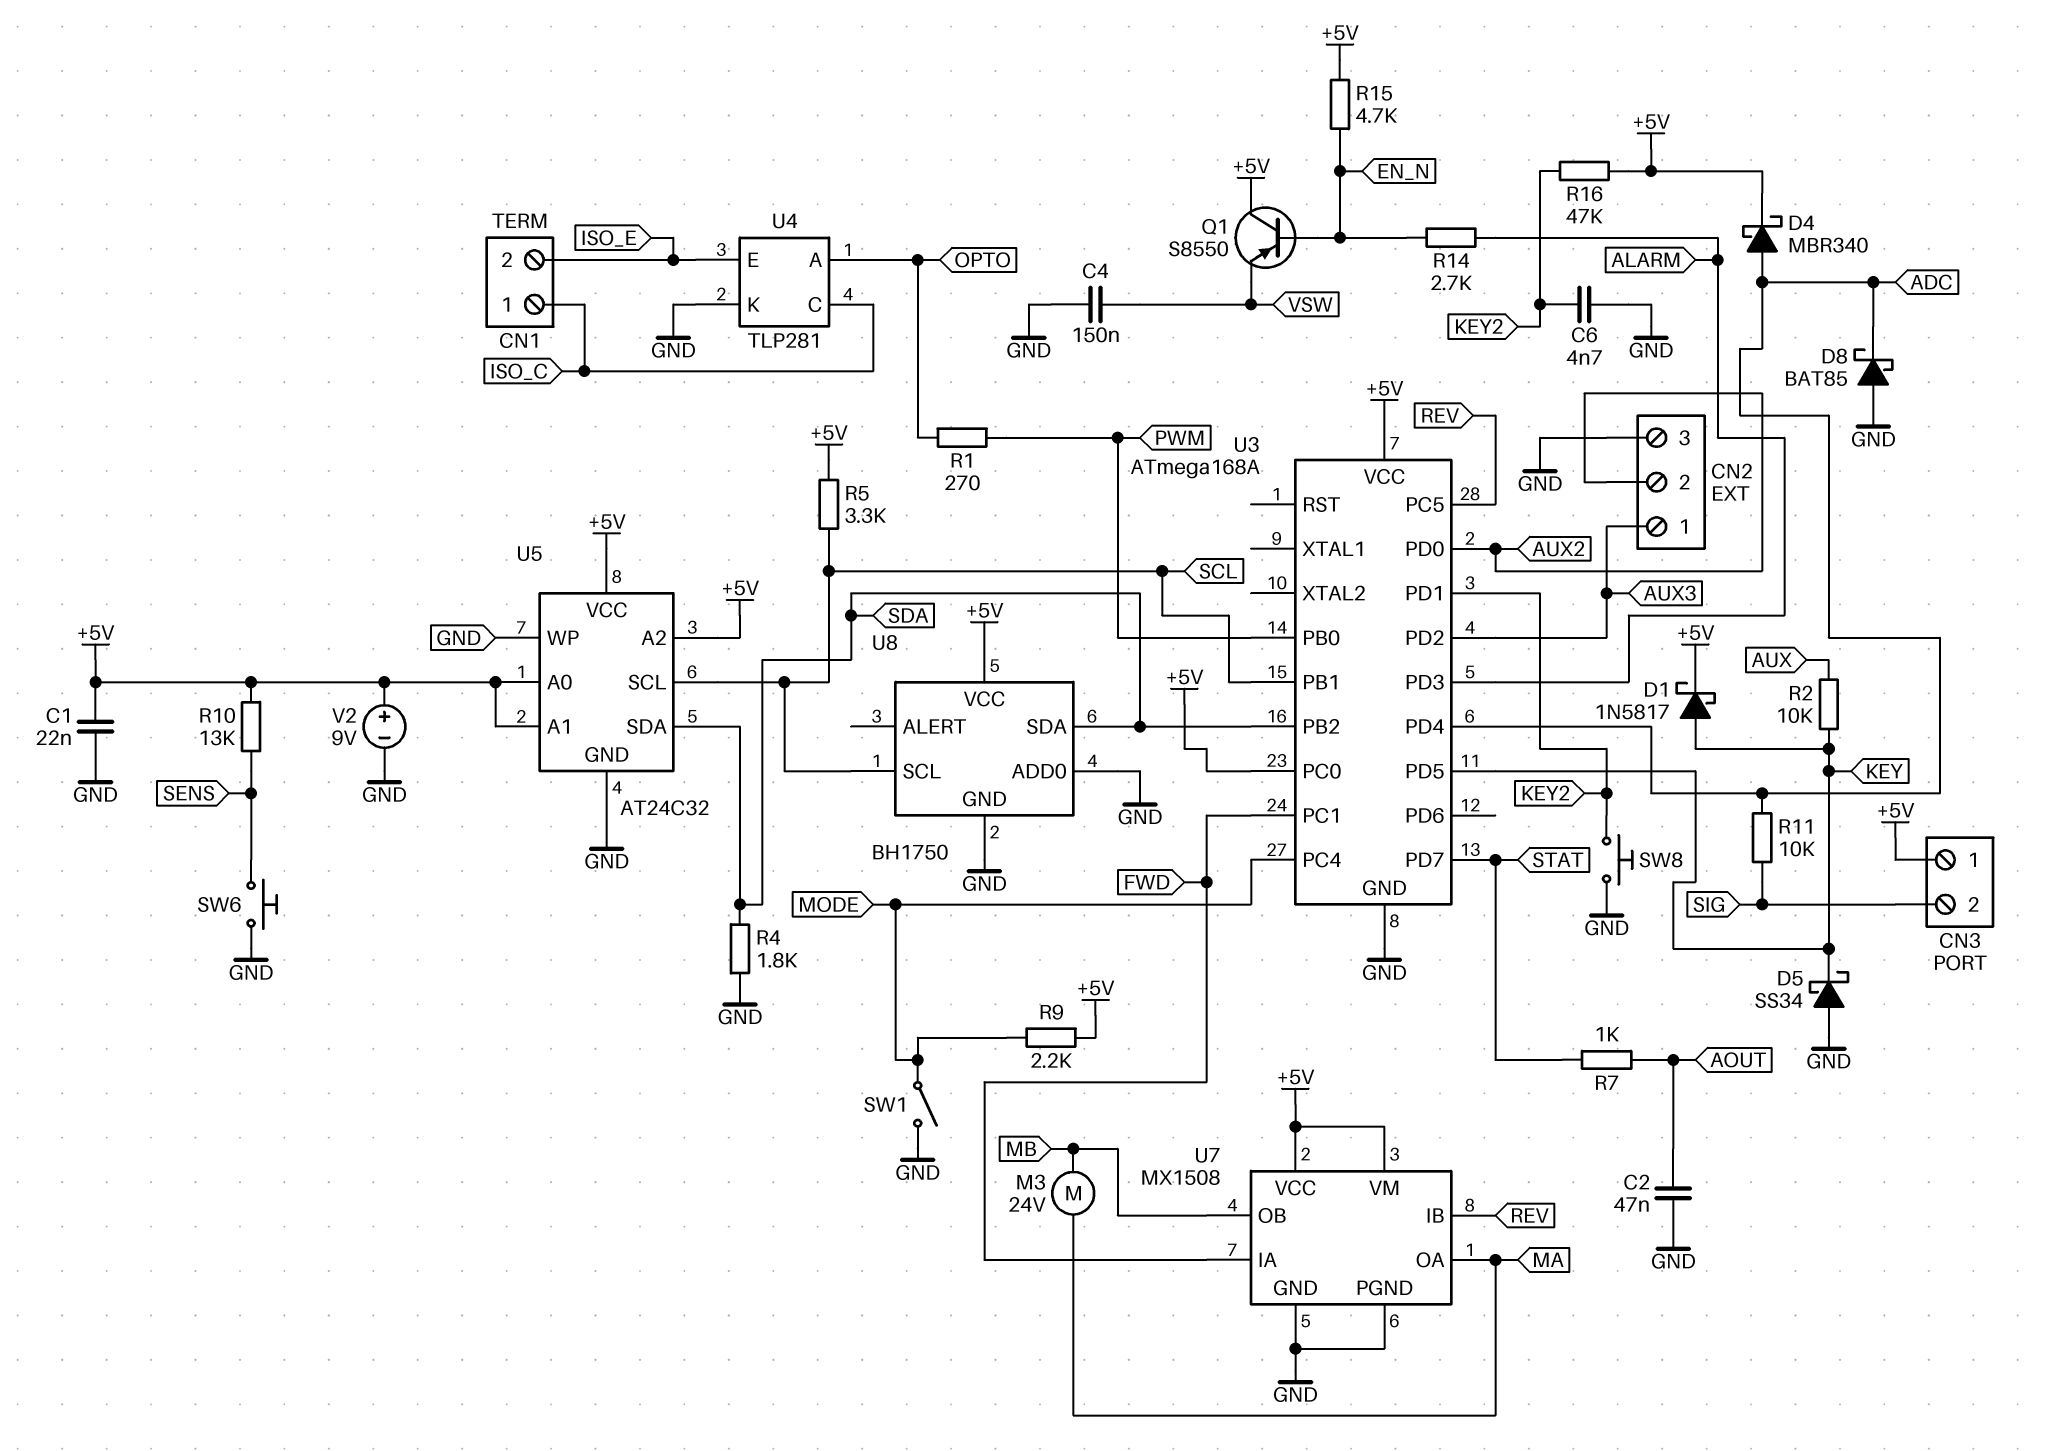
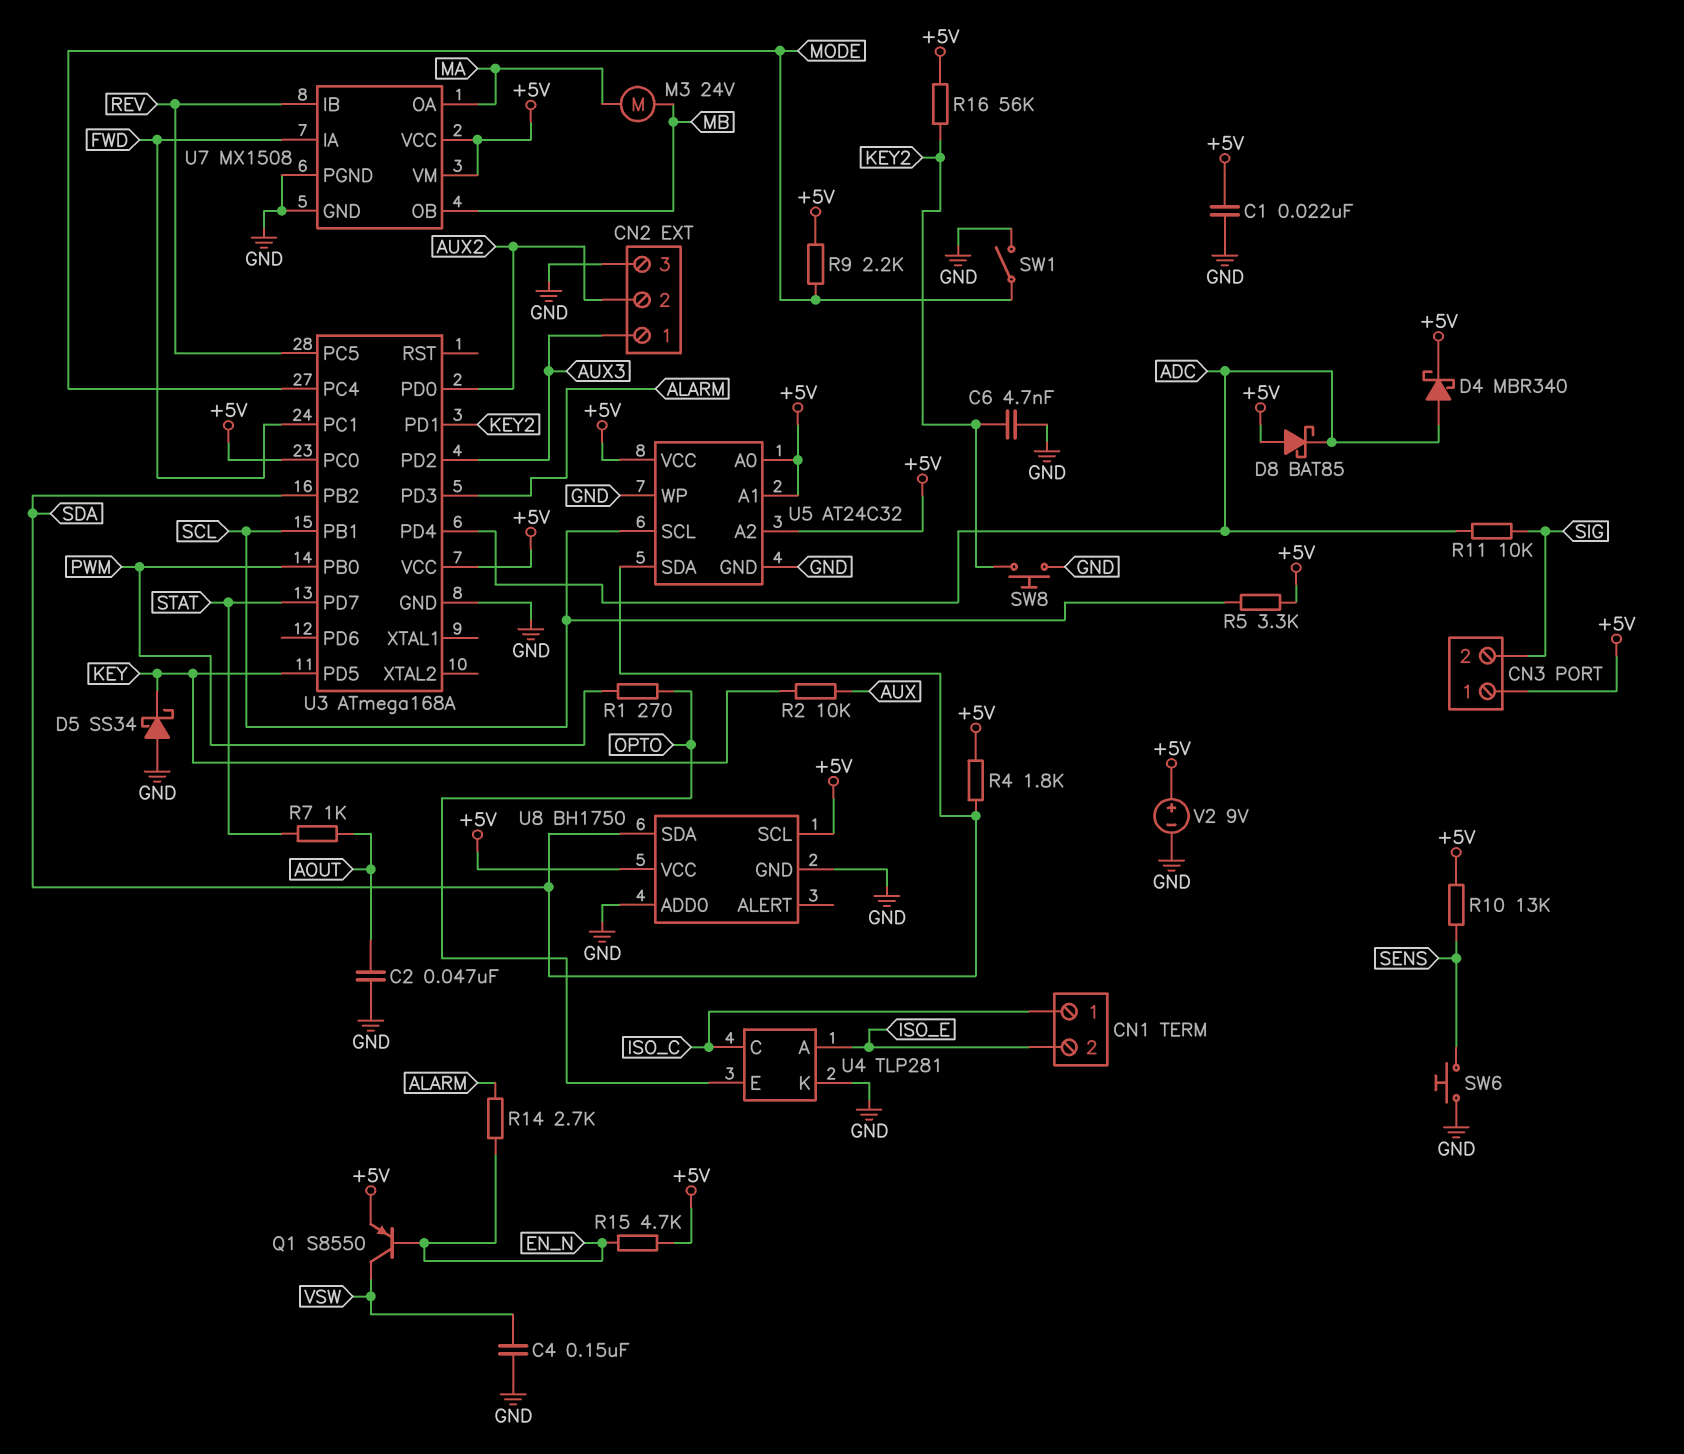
D1: schottky 1N5817 (A KEY, K +5V) -> none
D8: schottky BAT85 (A GND, K ADC) -> schottky BAT85 (A +5V, K ADC)
Q1: PNP S8550 (B EN_N, C +5V, E VSW) -> PNP S8550 (B EN_N, C VSW, E +5V)
R4: 1.8k (GND, SDA) -> 1.8k (+5V, SDA)
R16: 47k (+5V, KEY2) -> 56k (+5V, KEY2)
U4 pin A: OPTO -> ISO_E
U4 pin E: ISO_E -> OPTO
U8 pin SCL: SCL -> +5V

